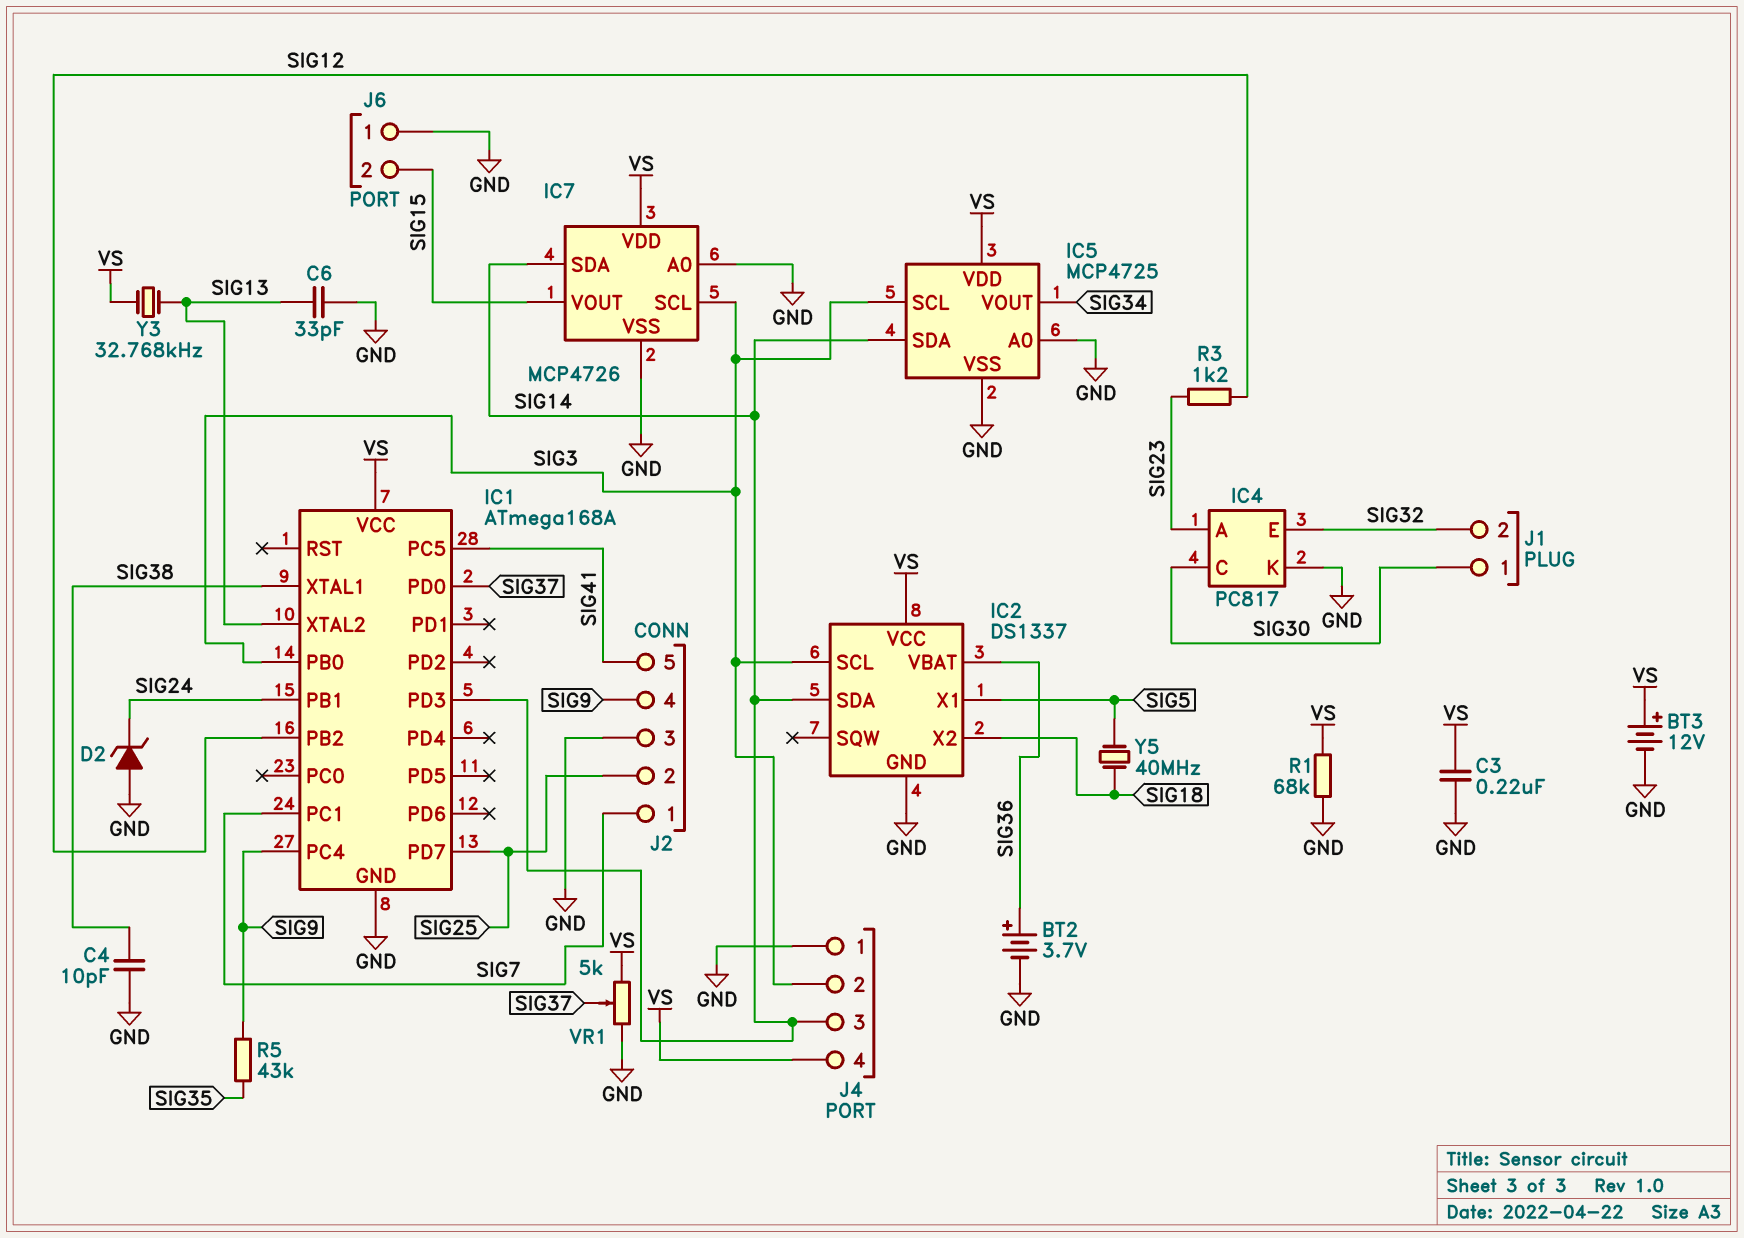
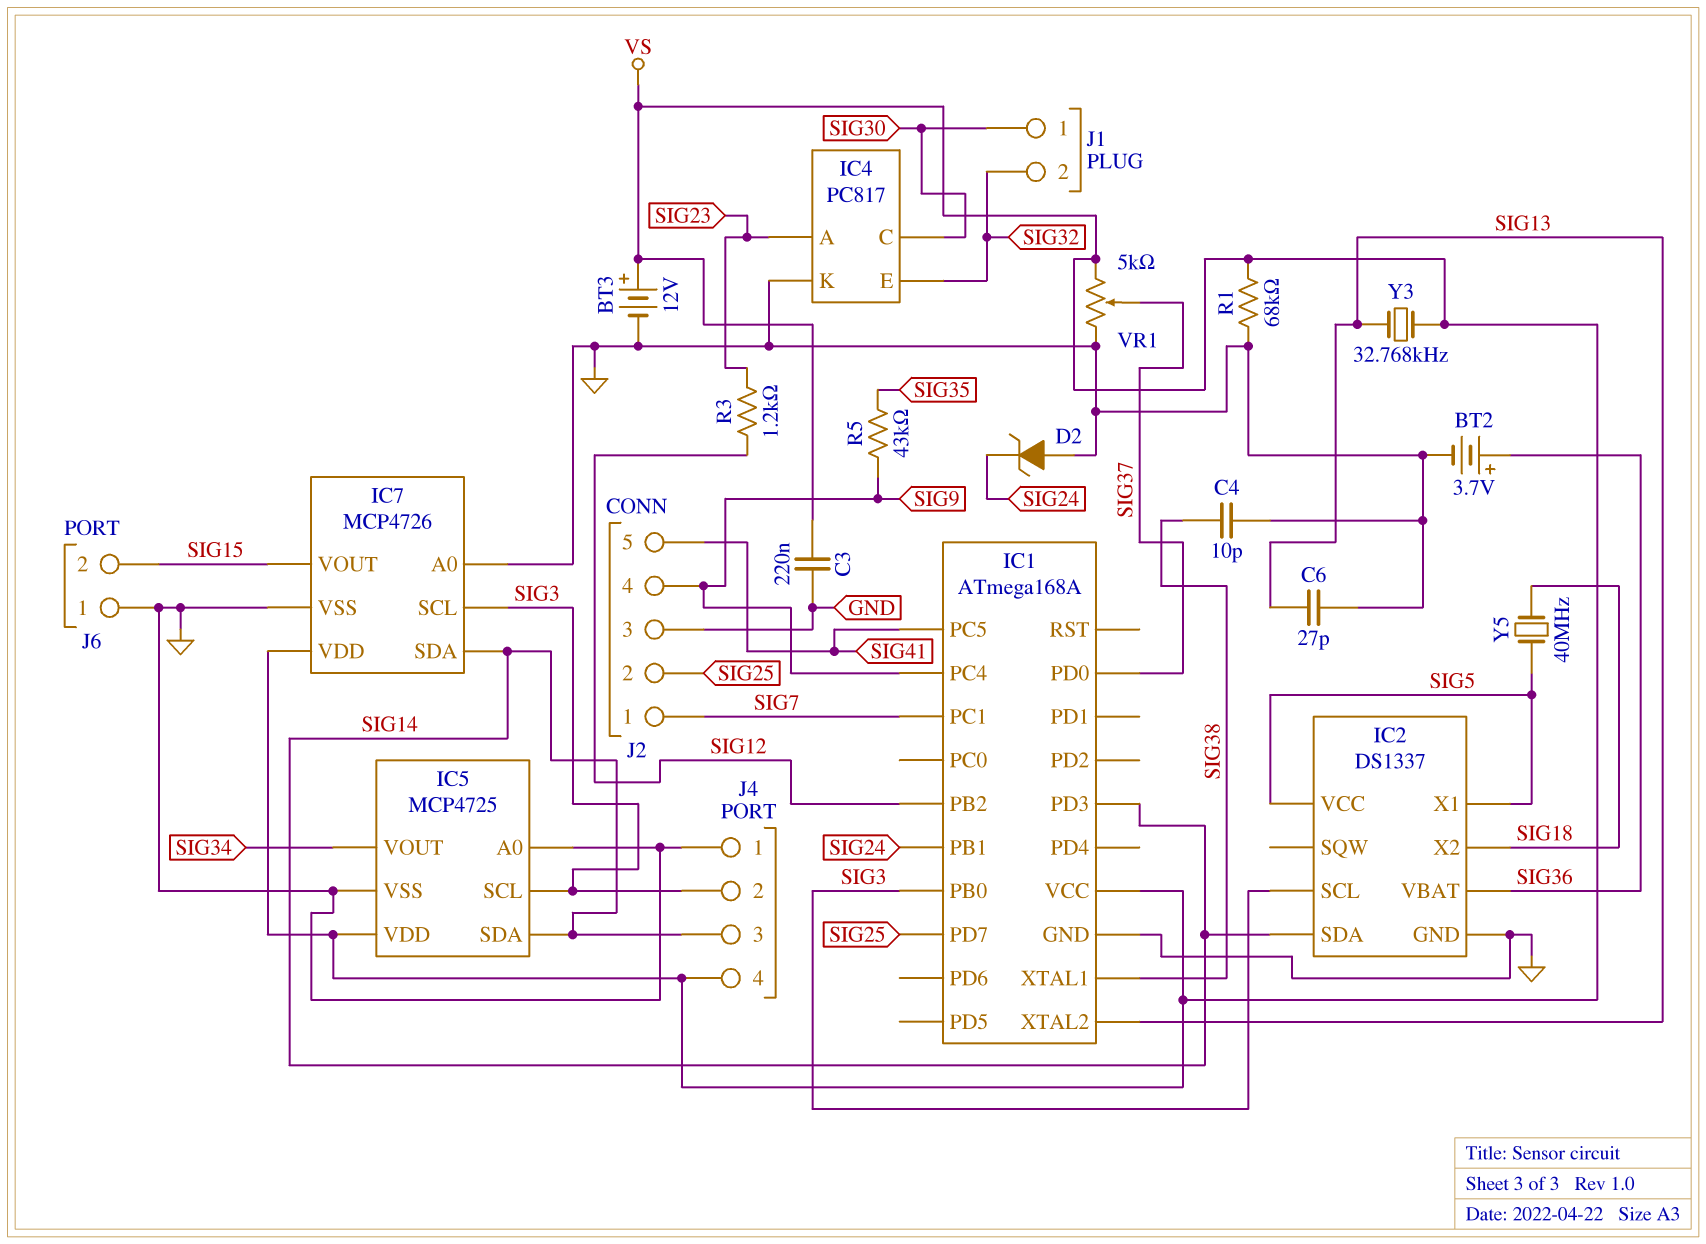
C6: 33pF (GND, SIG13) -> 27pF (GND, SIG13)
IC2 pin VCC: VS -> SIG5

